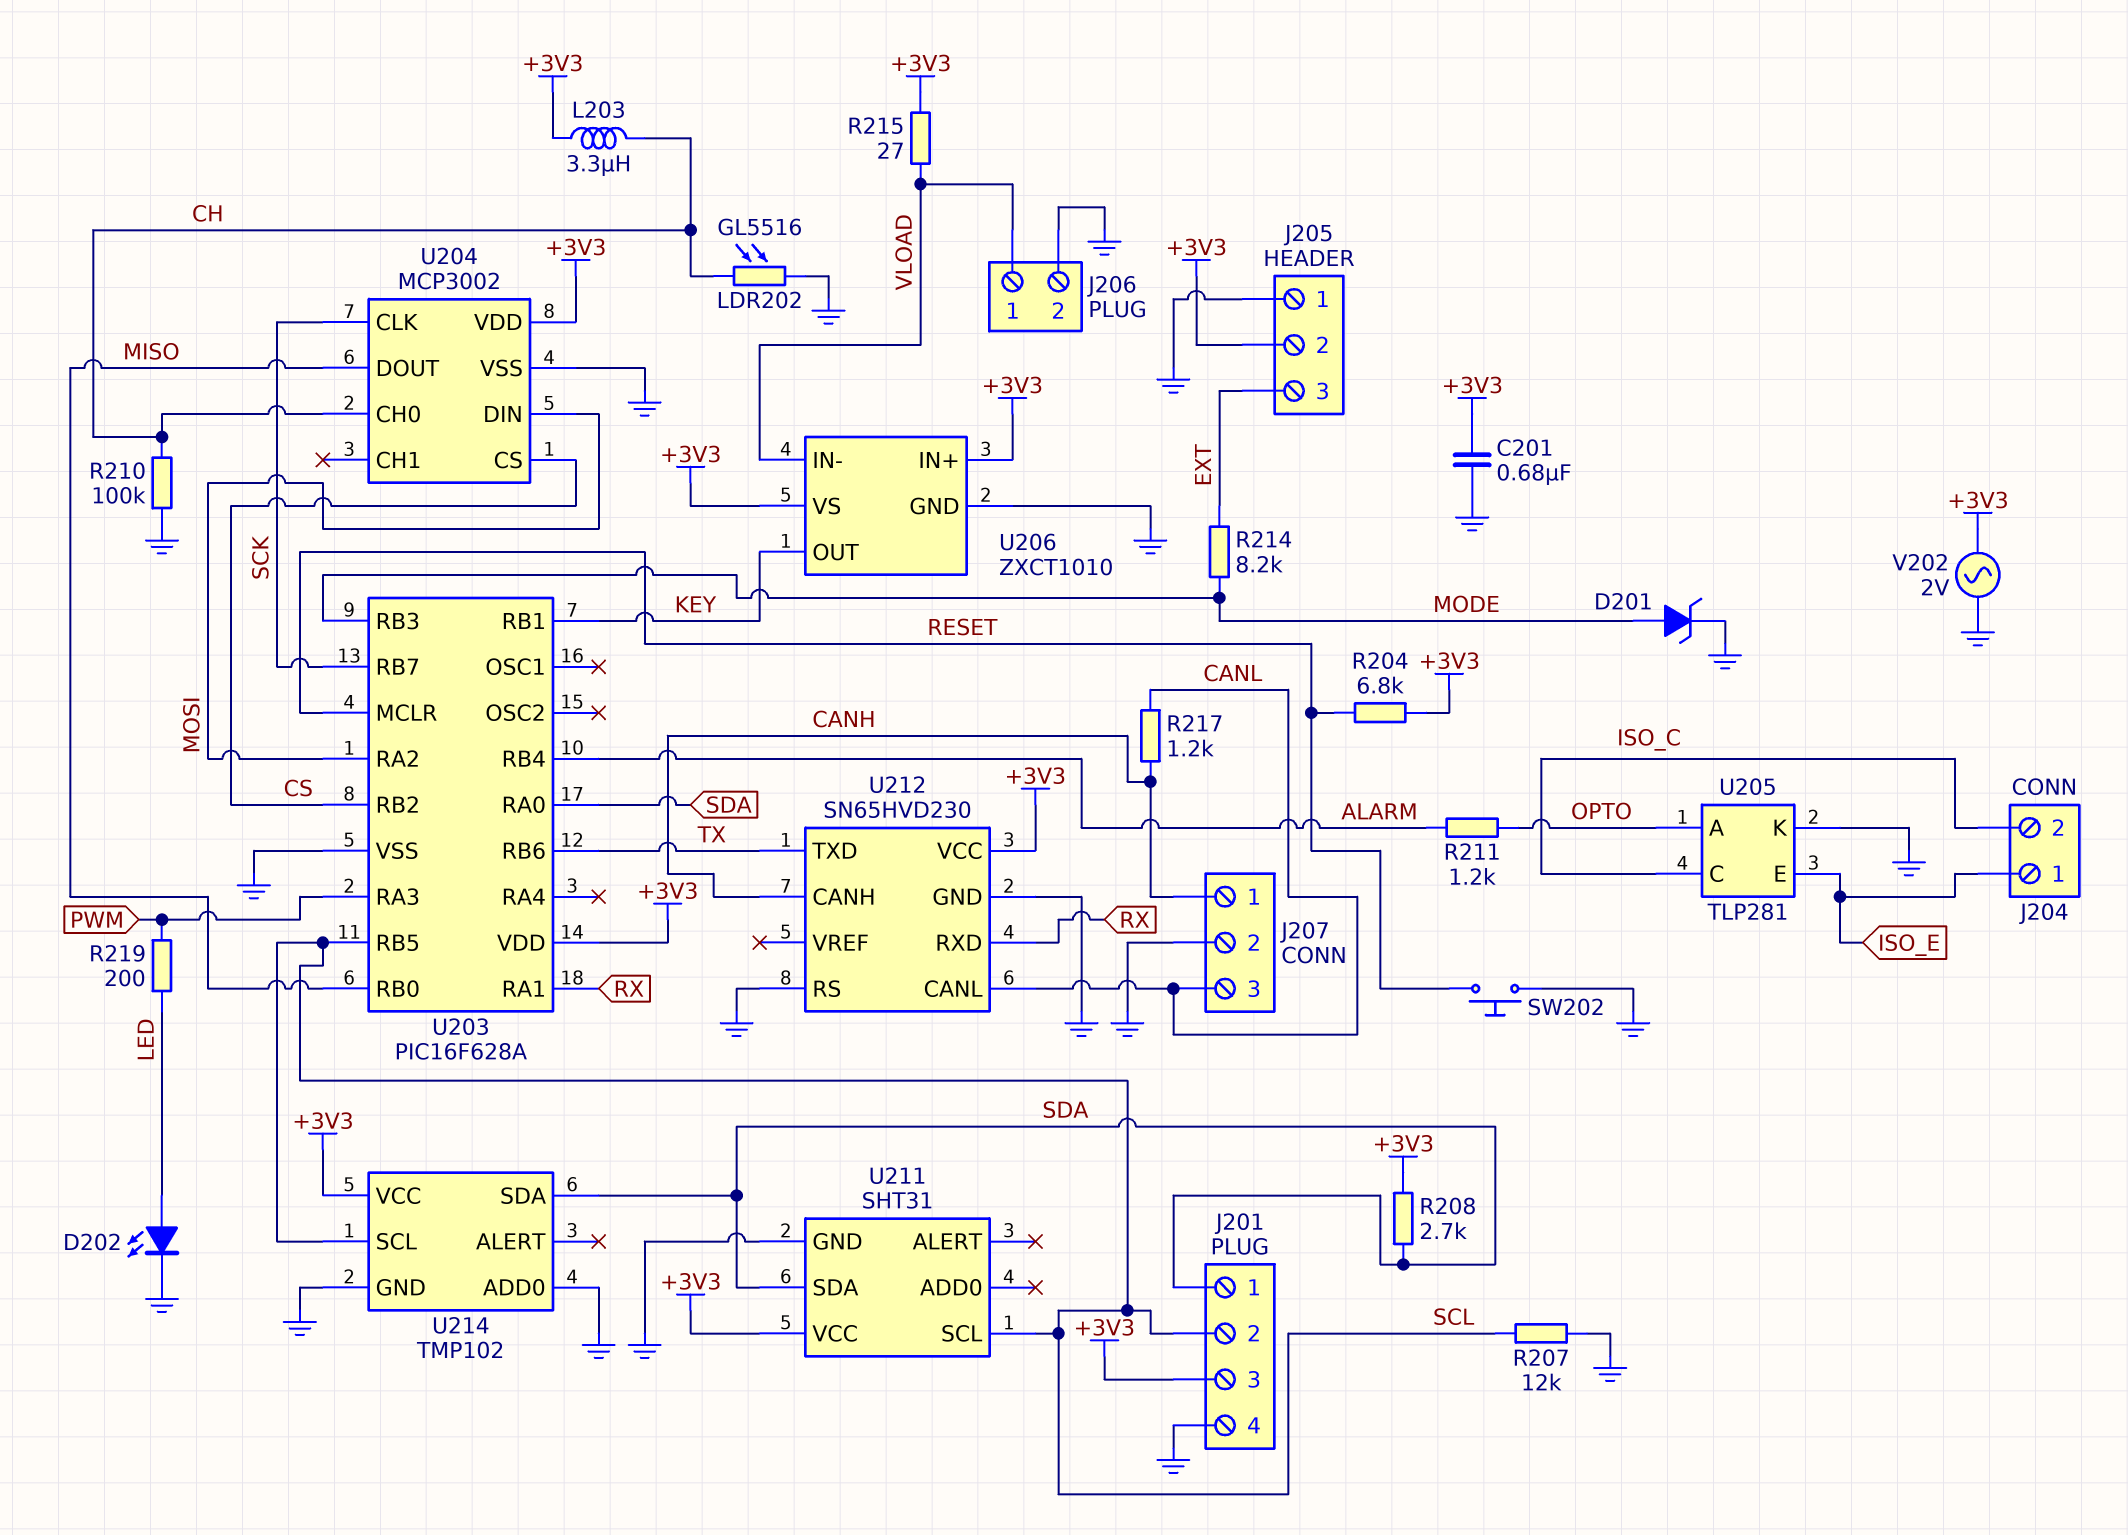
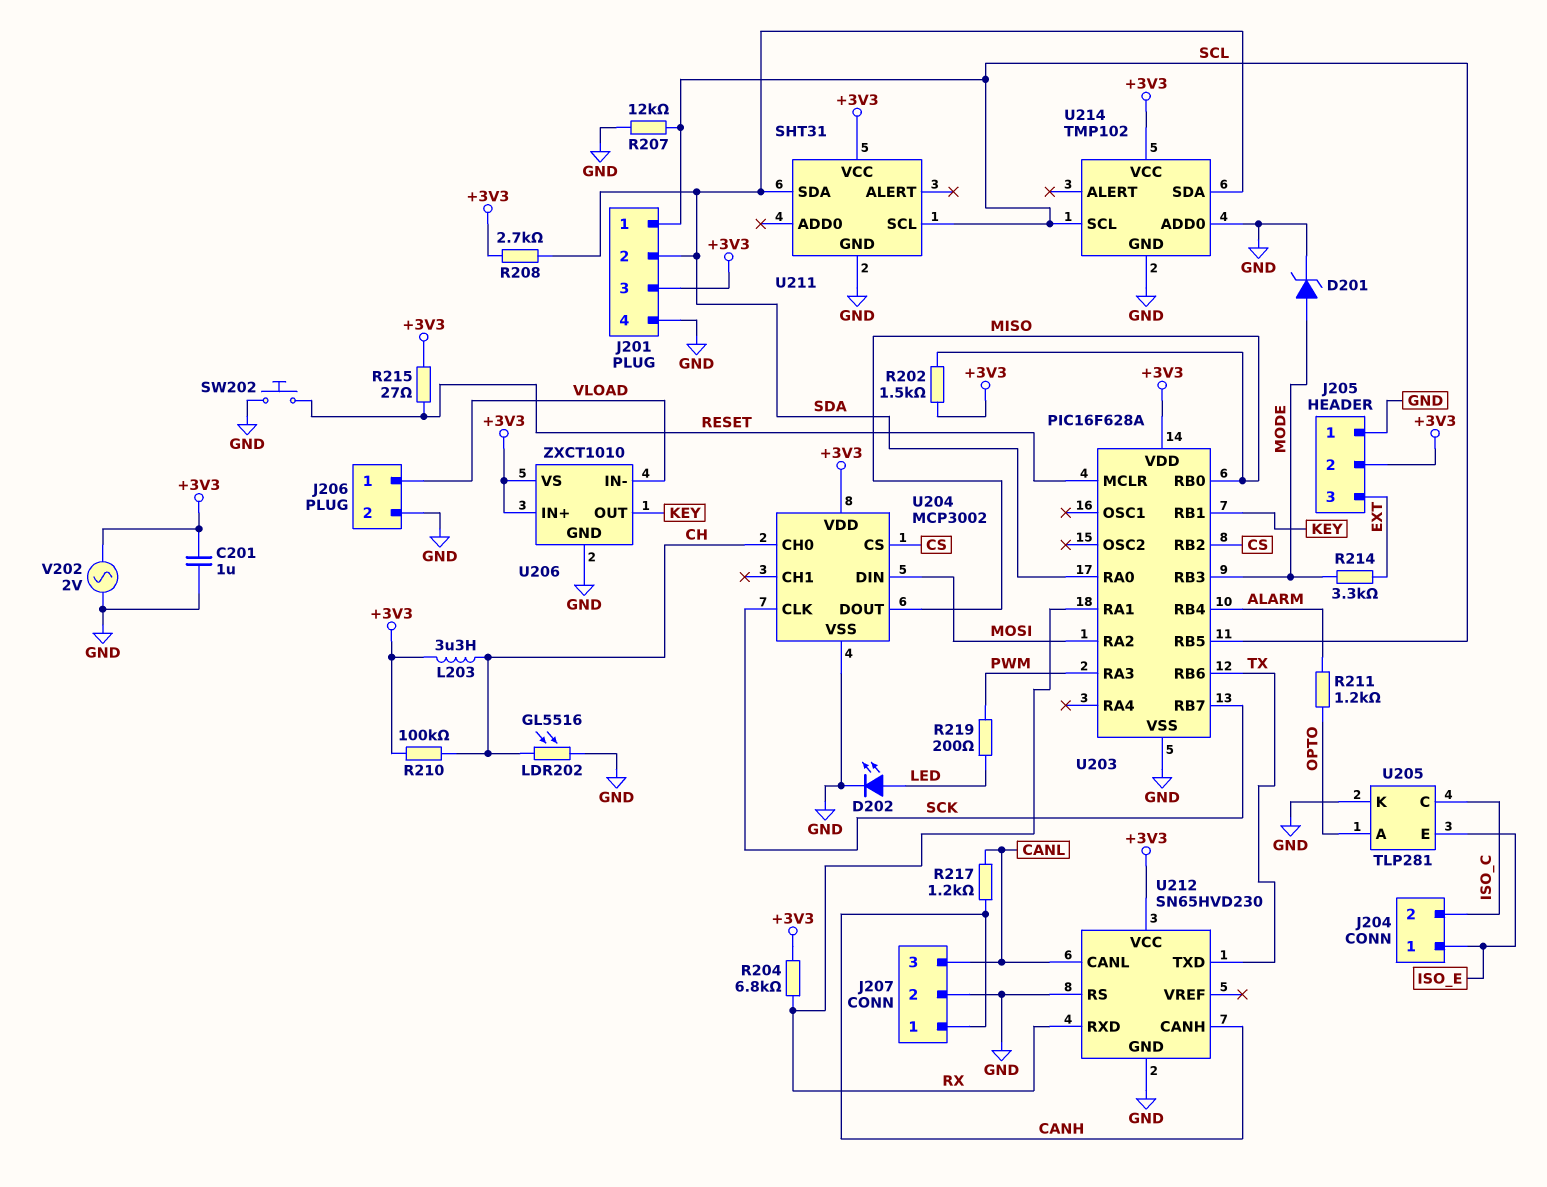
C201: 680nF (+3V3, GND) -> 1uF (+3V3, GND)
J201 pin 1: SDA -> SCL
J201 pin 2: SCL -> SDA
R202: none -> 1.5k (+3V3, MISO)
R204: 6.8k (+3V3, RESET) -> 6.8k (+3V3, RX)
R210: 100k (CH, GND) -> 100k (+3V3, CH)
R214: 8.2k (EXT, MODE) -> 3.3k (EXT, MODE)
R215: 27 (+3V3, VLOAD) -> 27 (+3V3, RESET)

